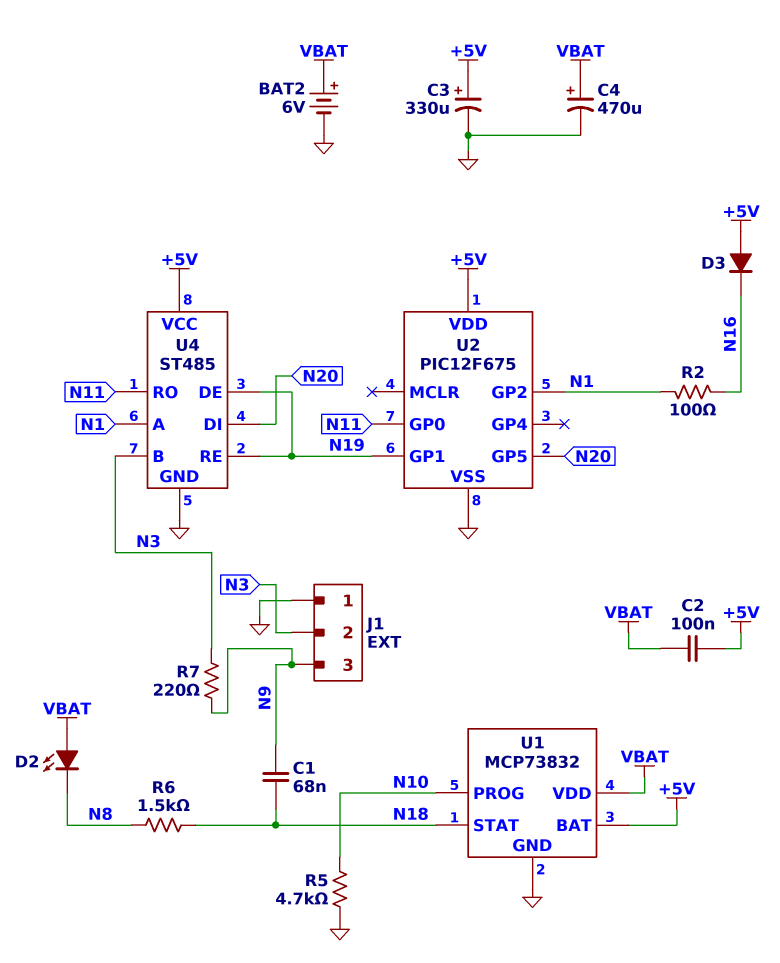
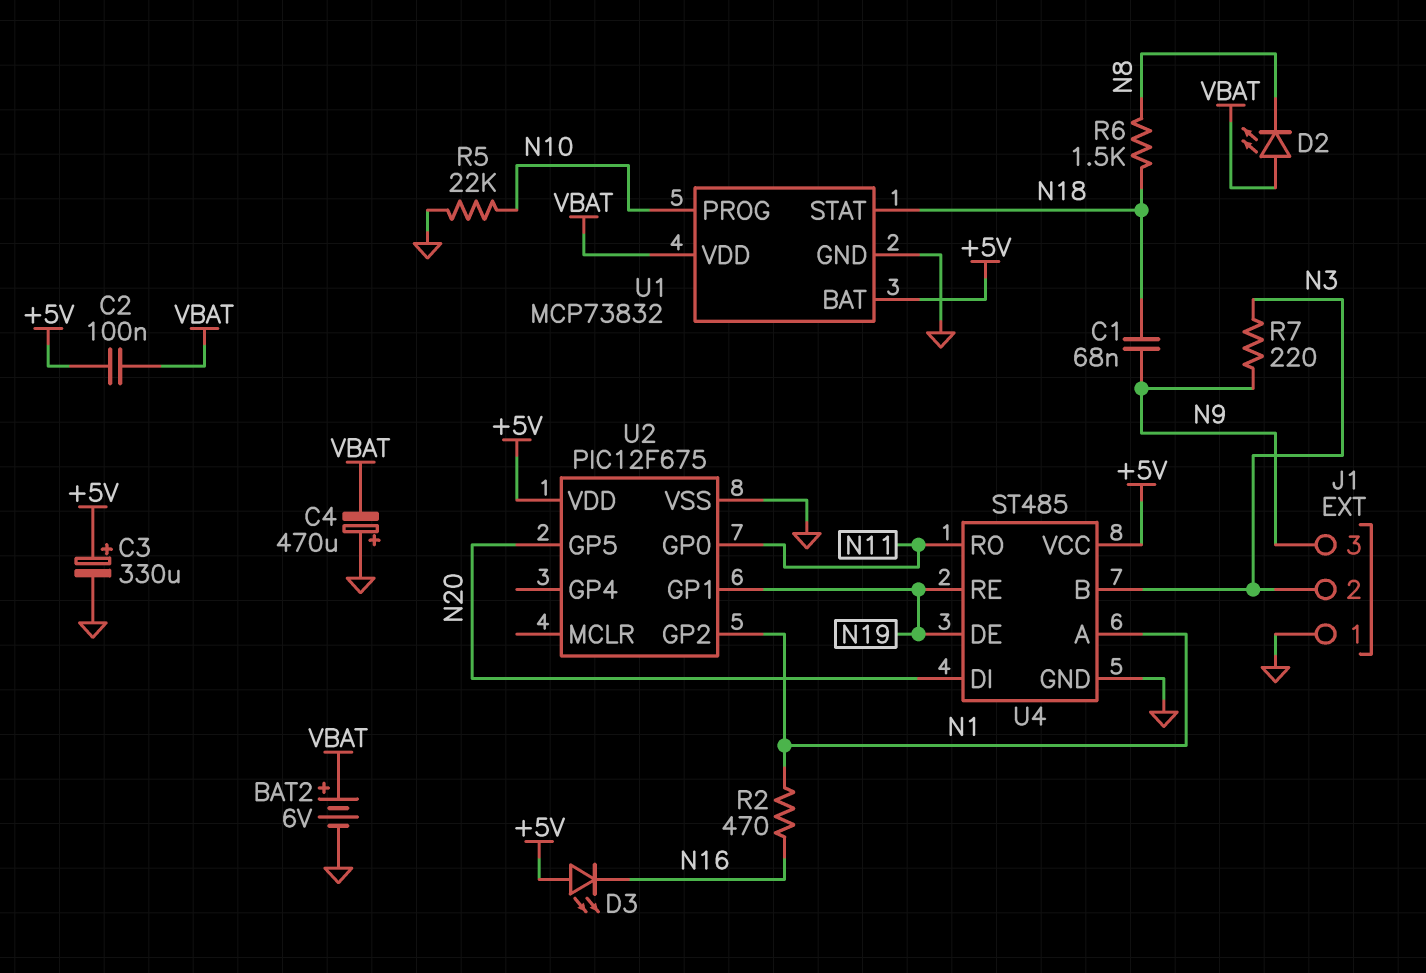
C4: 470uF (plus VBAT, minus GND) -> 470uF (plus GND, minus VBAT)
D3: diode (A +5V, K N16) -> LED (A +5V, K N16)
R2: 100 (N1, N16) -> 470 (N1, N16)
R5: 4.7k (GND, N10) -> 22k (GND, N10)

